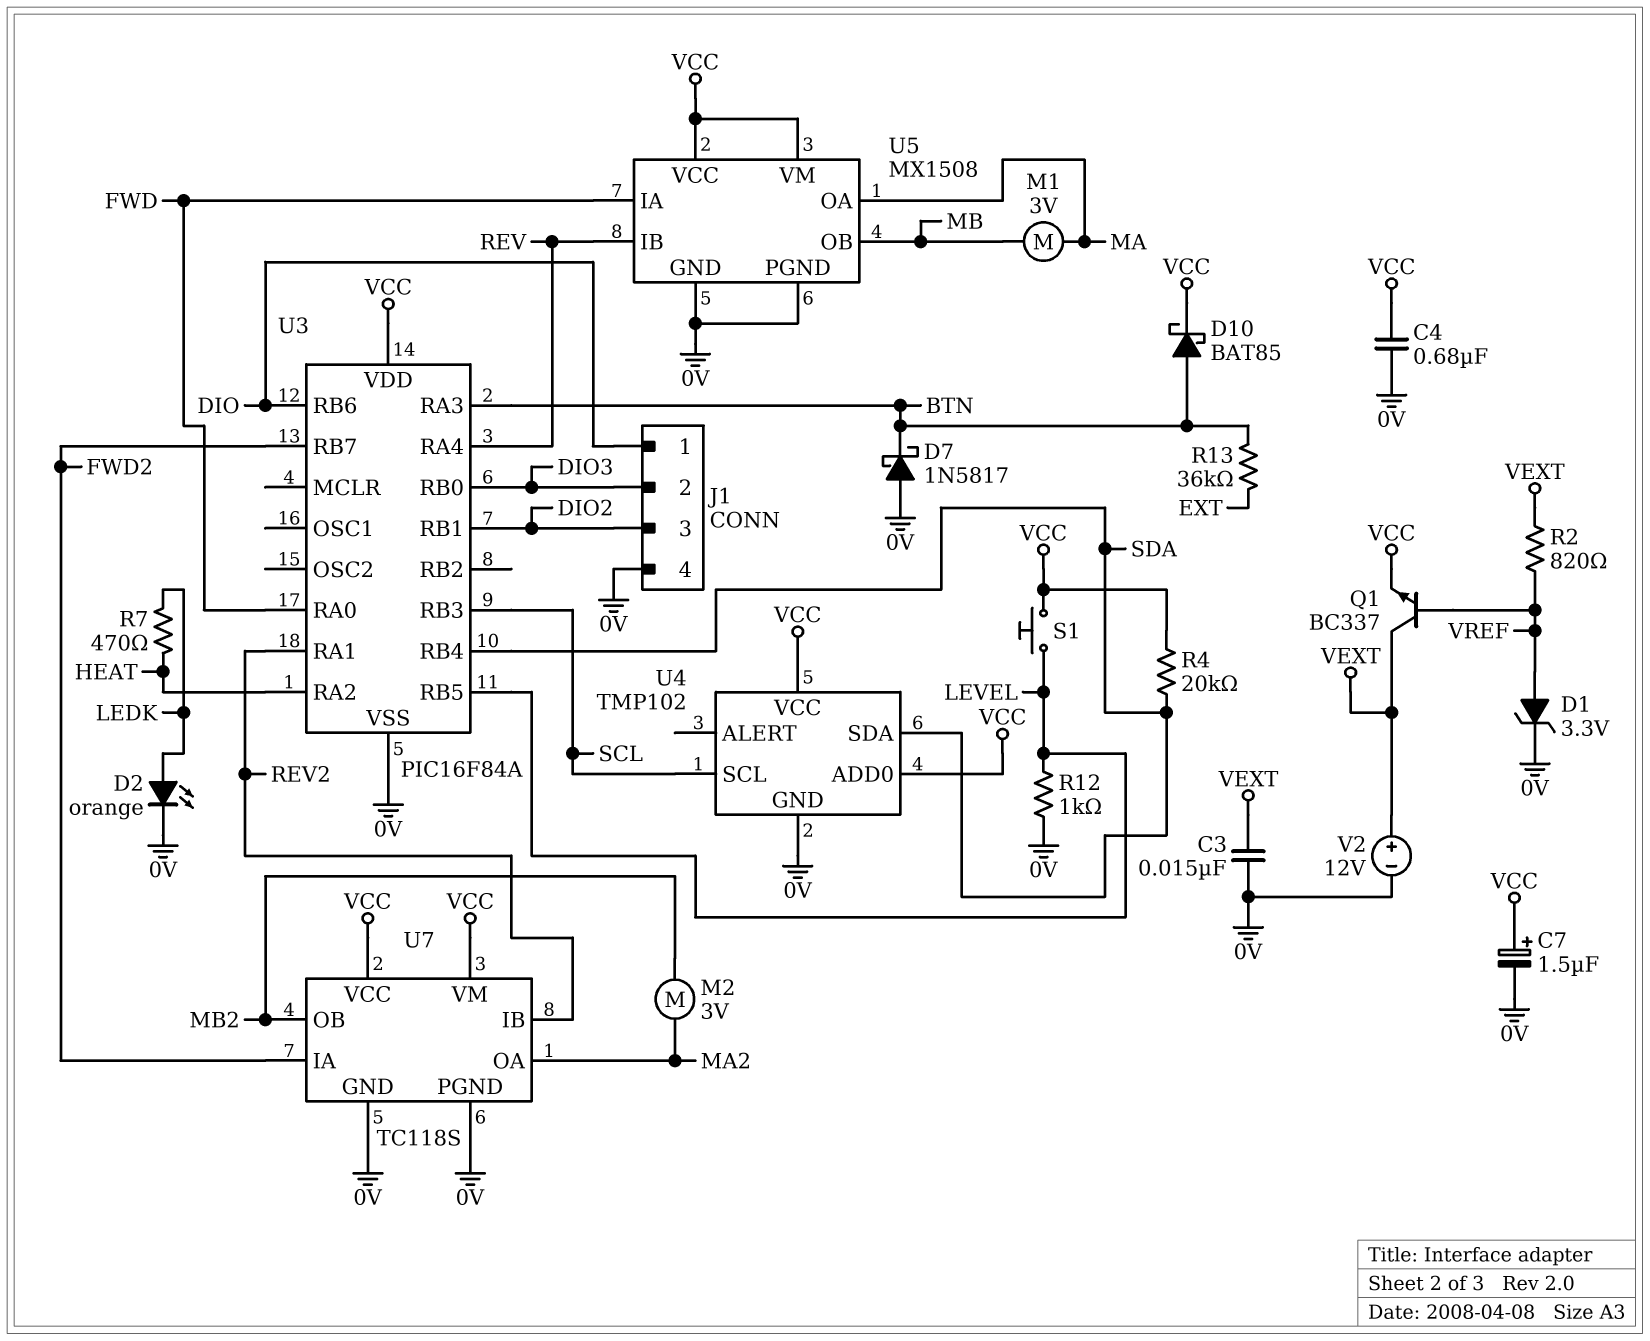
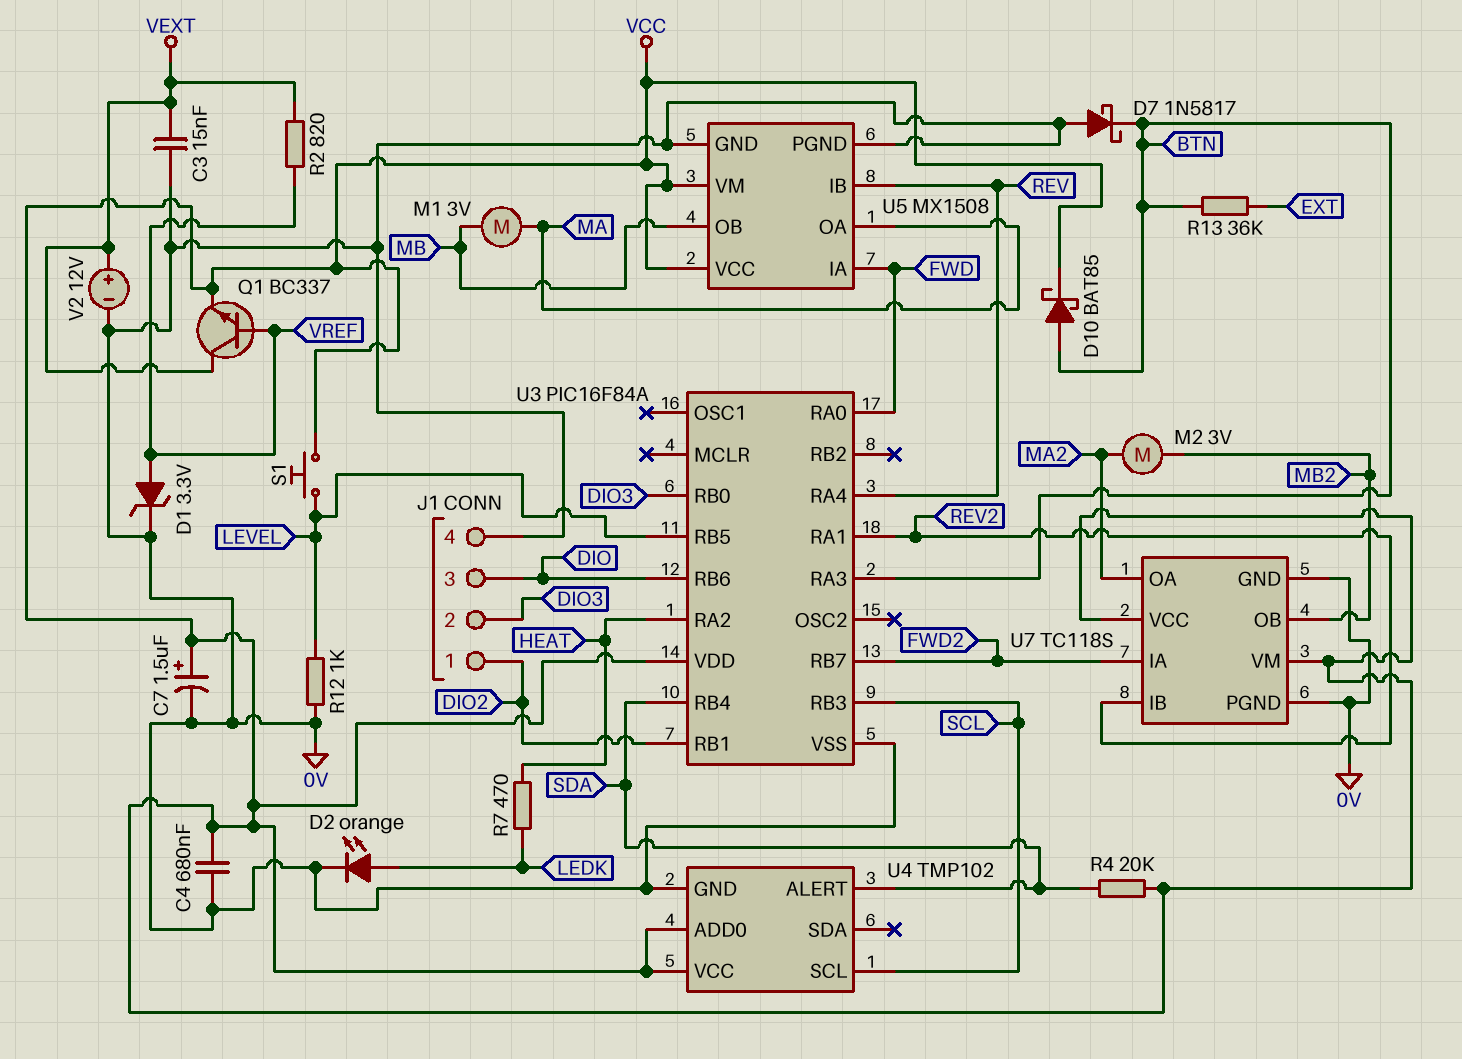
J1 pin 1: DIO -> DIO2
J1 pin 3: DIO2 -> DIO
U4 pin ALERT: none -> SDA
U4 pin SDA: SDA -> none

